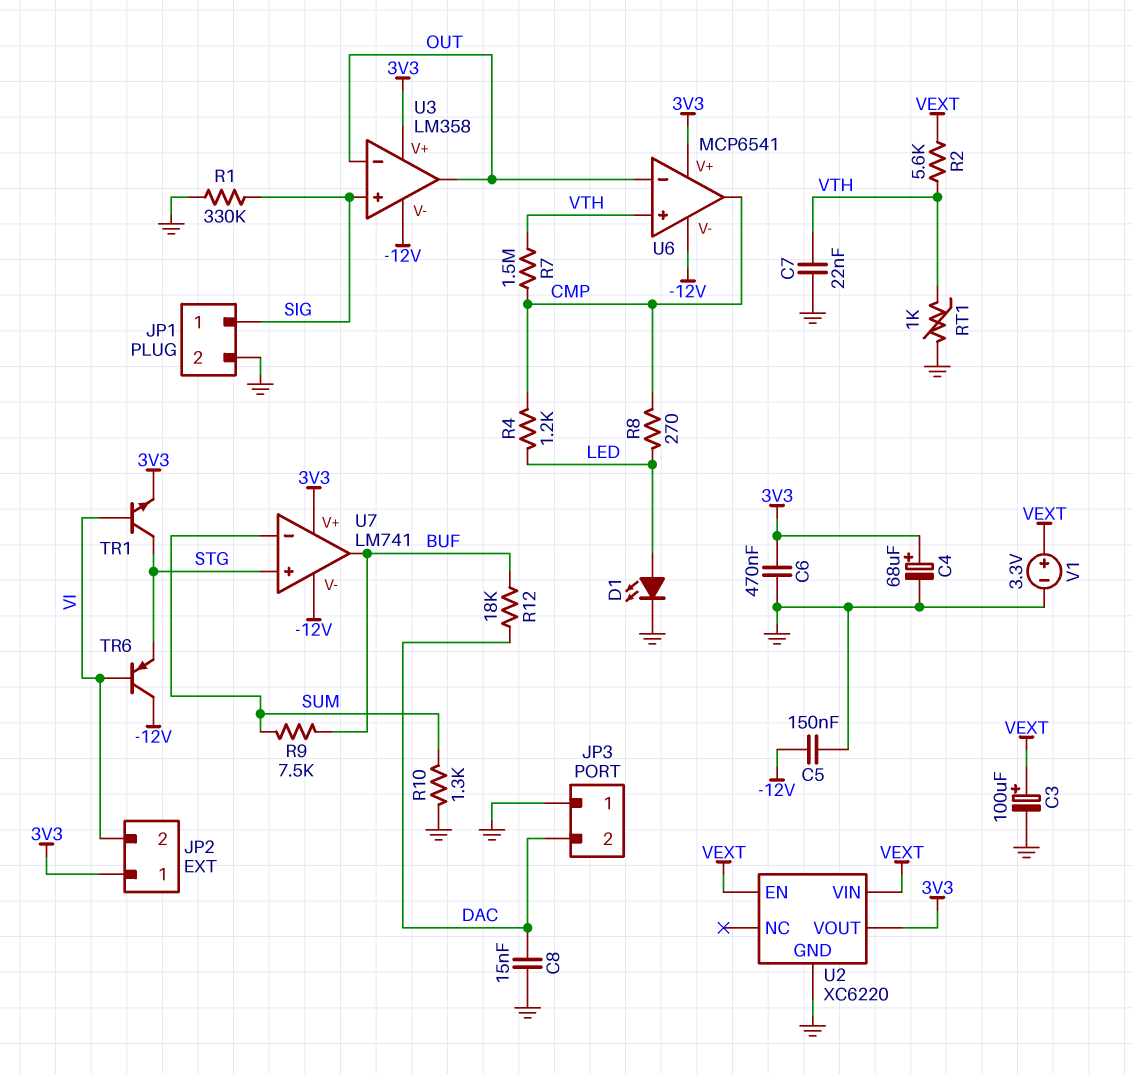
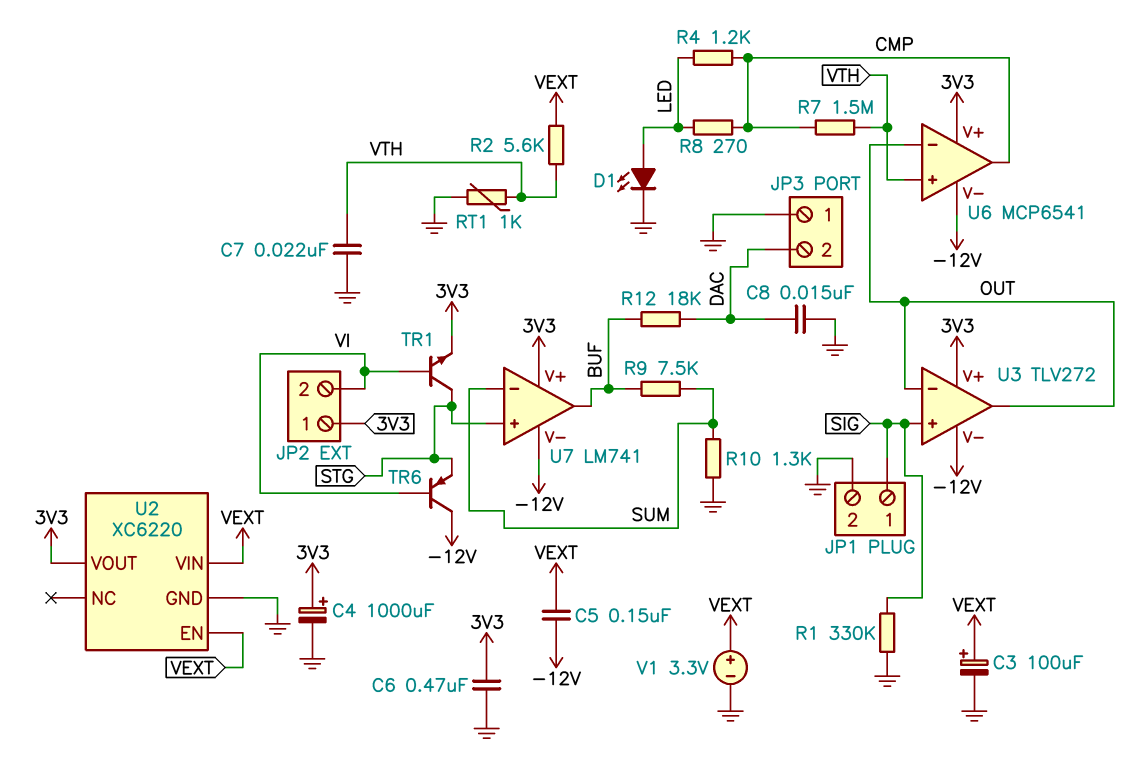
C4: 68uF (plus 3V3, minus GND) -> 1000uF (plus 3V3, minus GND)
C5: 150nF (-12V, GND) -> 150nF (-12V, VEXT)
U3: LM358 -> TLV272

